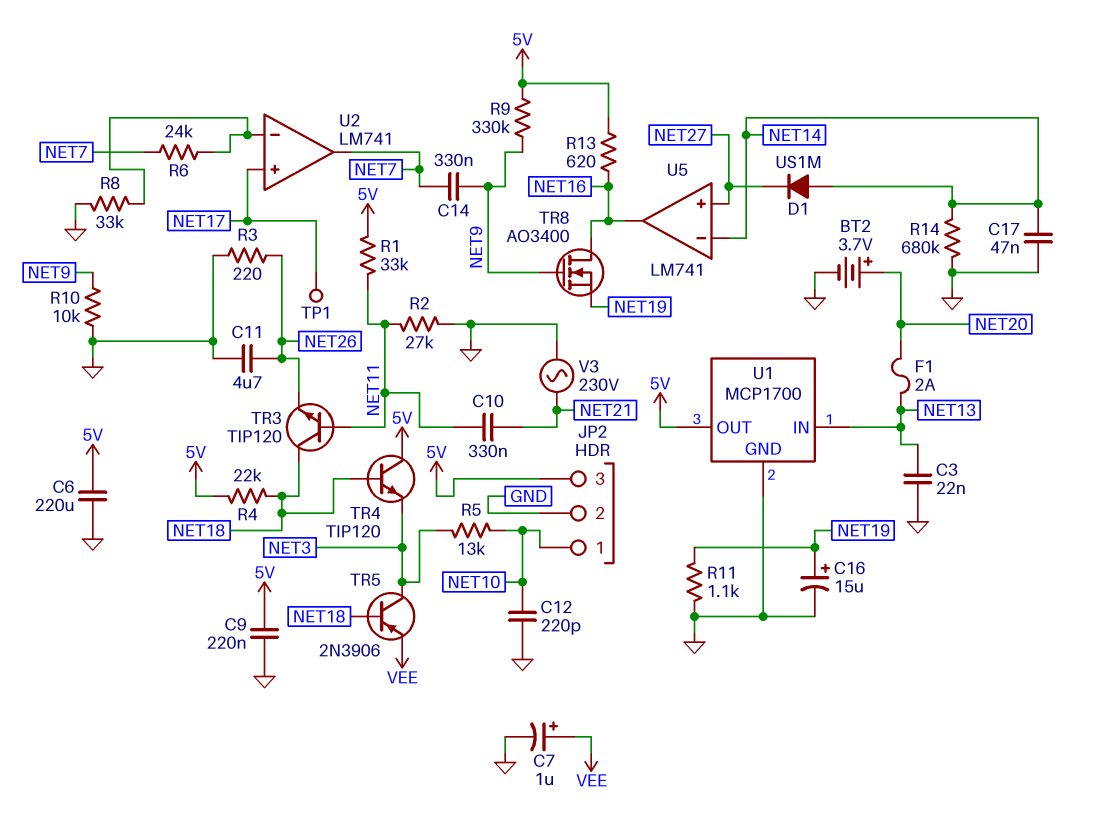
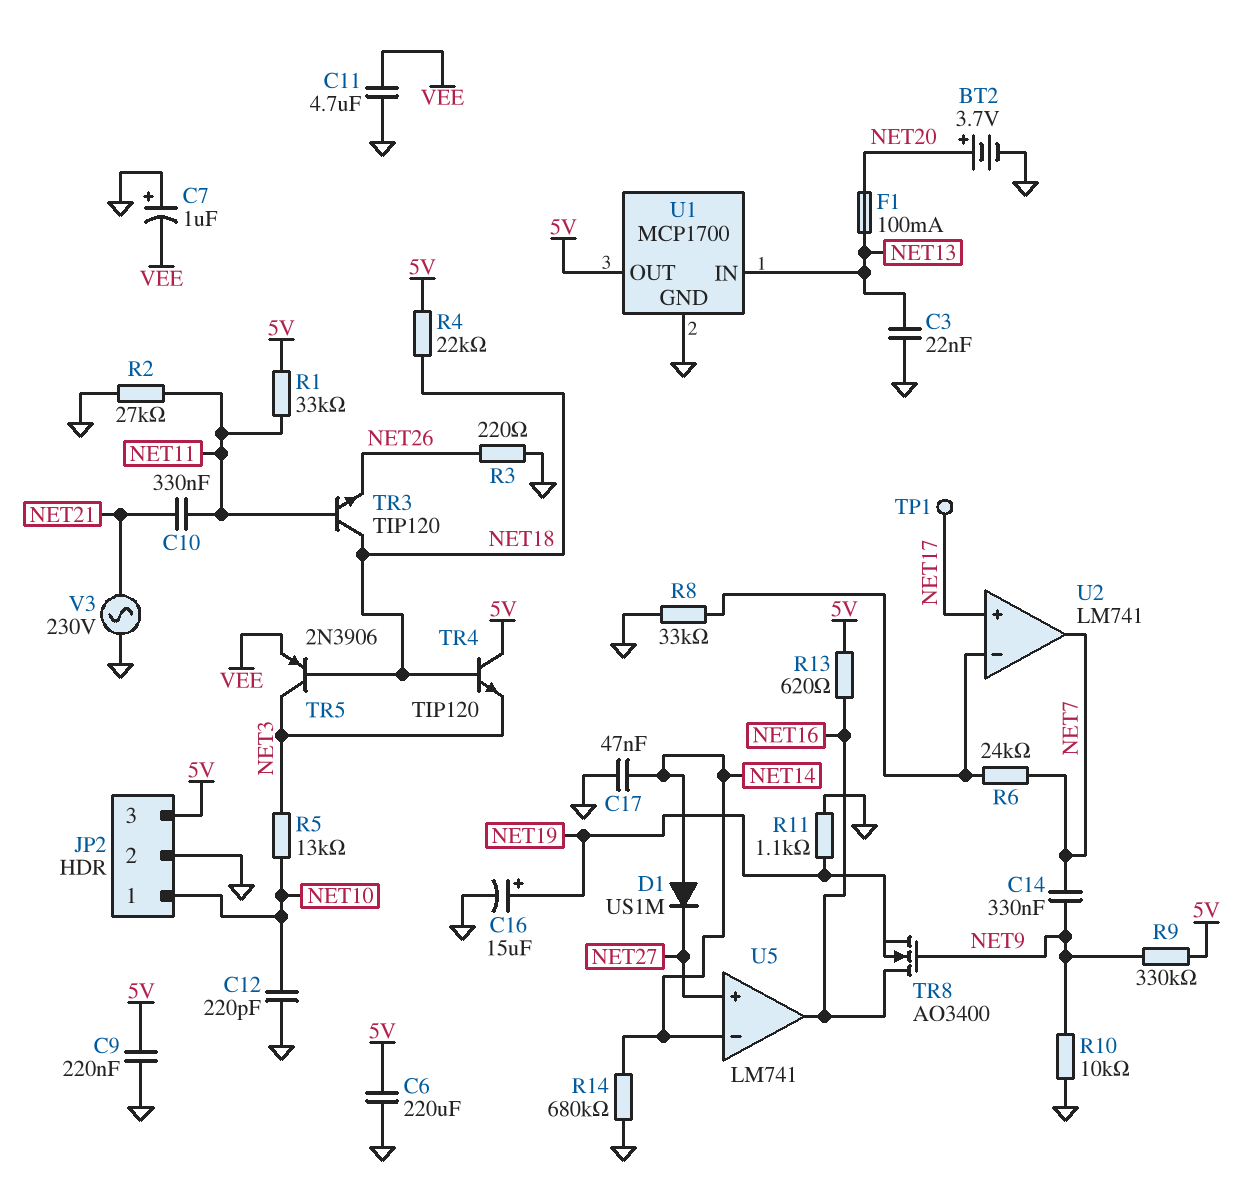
C7: 1uF (plus VEE, minus GND) -> 1uF (plus GND, minus VEE)
C11: 4.7uF (GND, NET26) -> 4.7uF (GND, VEE)
F1: 2A (NET13, NET20) -> 100mA (NET13, NET20)

